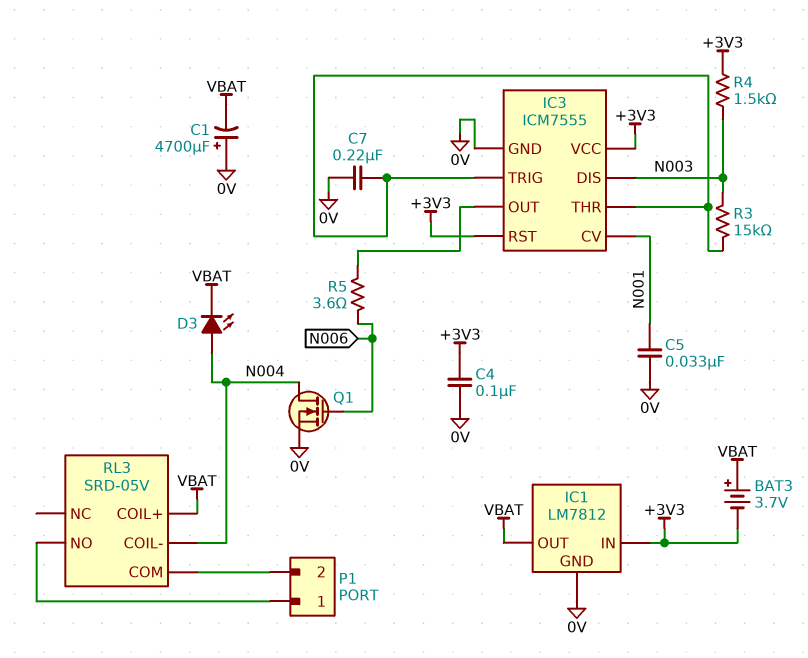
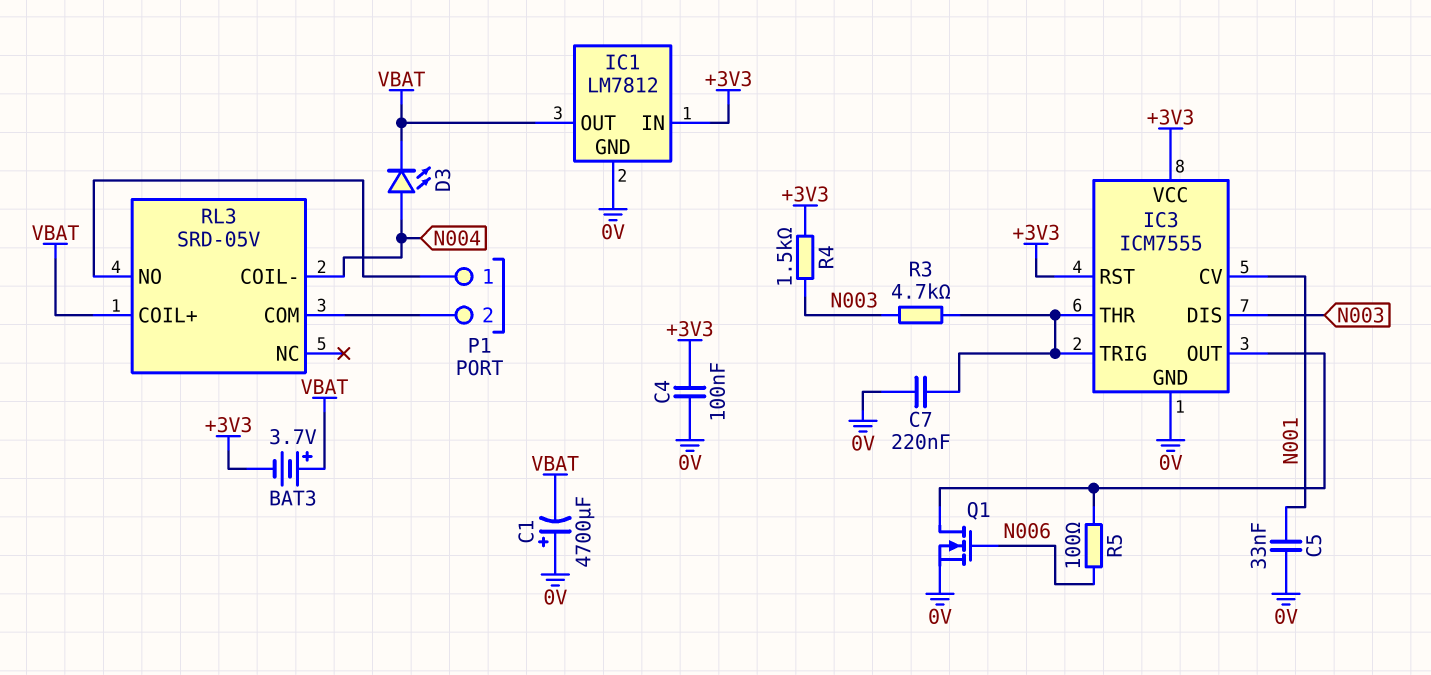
Q1: NMOS (G N006, D N004, S 0V) -> NMOS (G N006, D IC3/OUT, S 0V)
R3: 15k (IC3/THR, N003) -> 4.7k (IC3/THR, N003)
R5: 3.6 (IC3/OUT, N006) -> 100 (IC3/OUT, N006)

